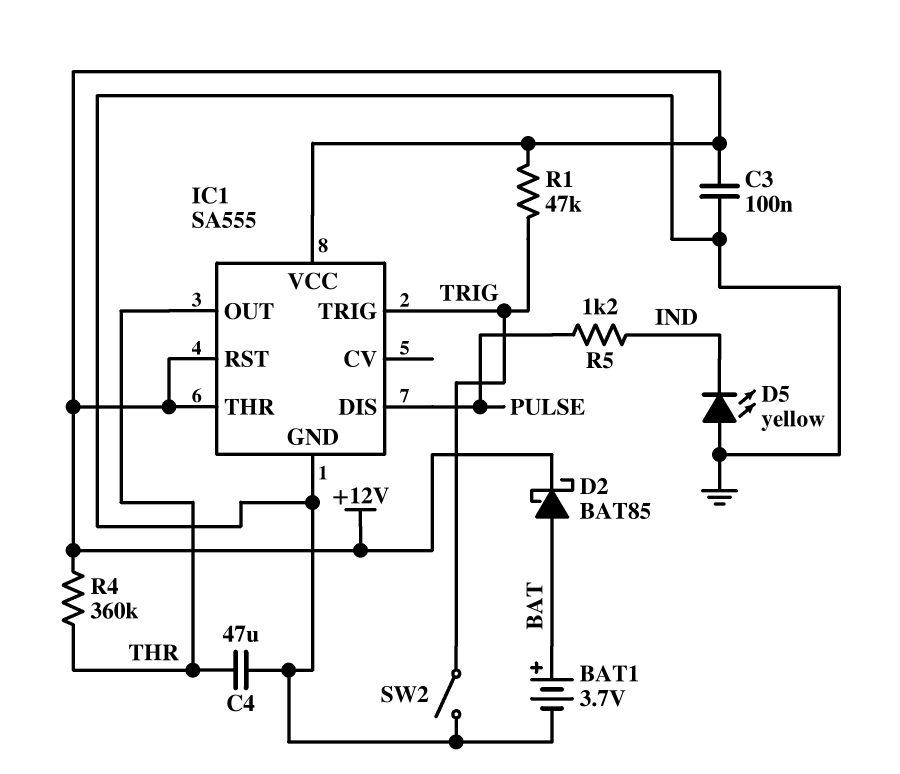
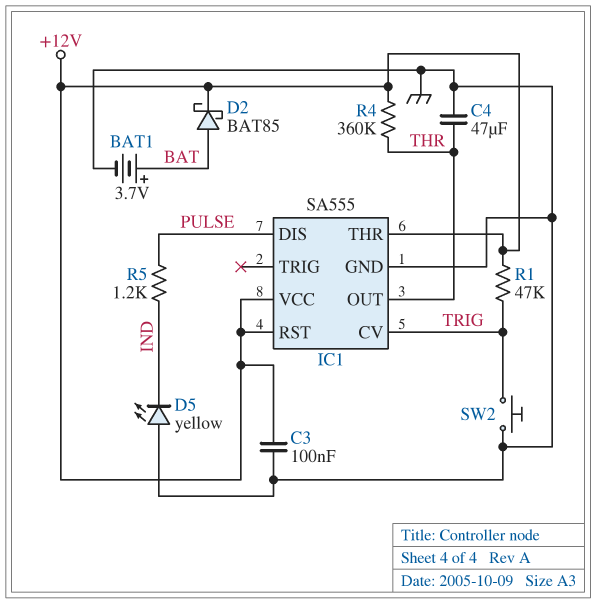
IC1 pin CV: none -> TRIG
IC1 pin TRIG: TRIG -> none
SW2: switch (GND, TRIG) -> button (GND, TRIG)

